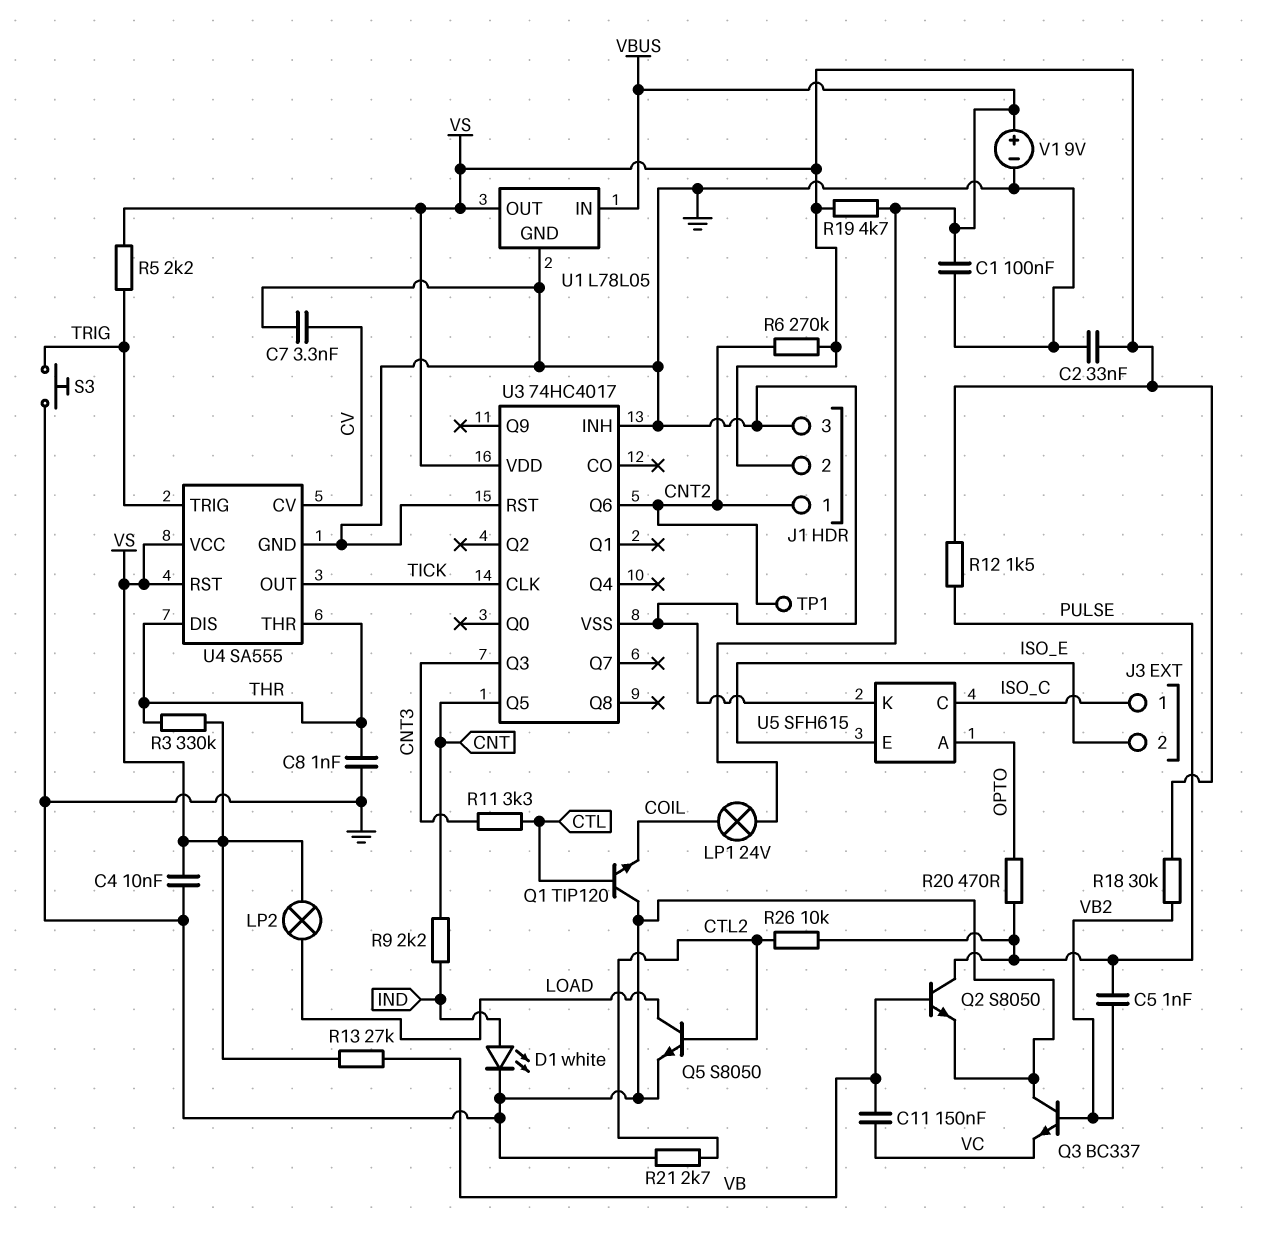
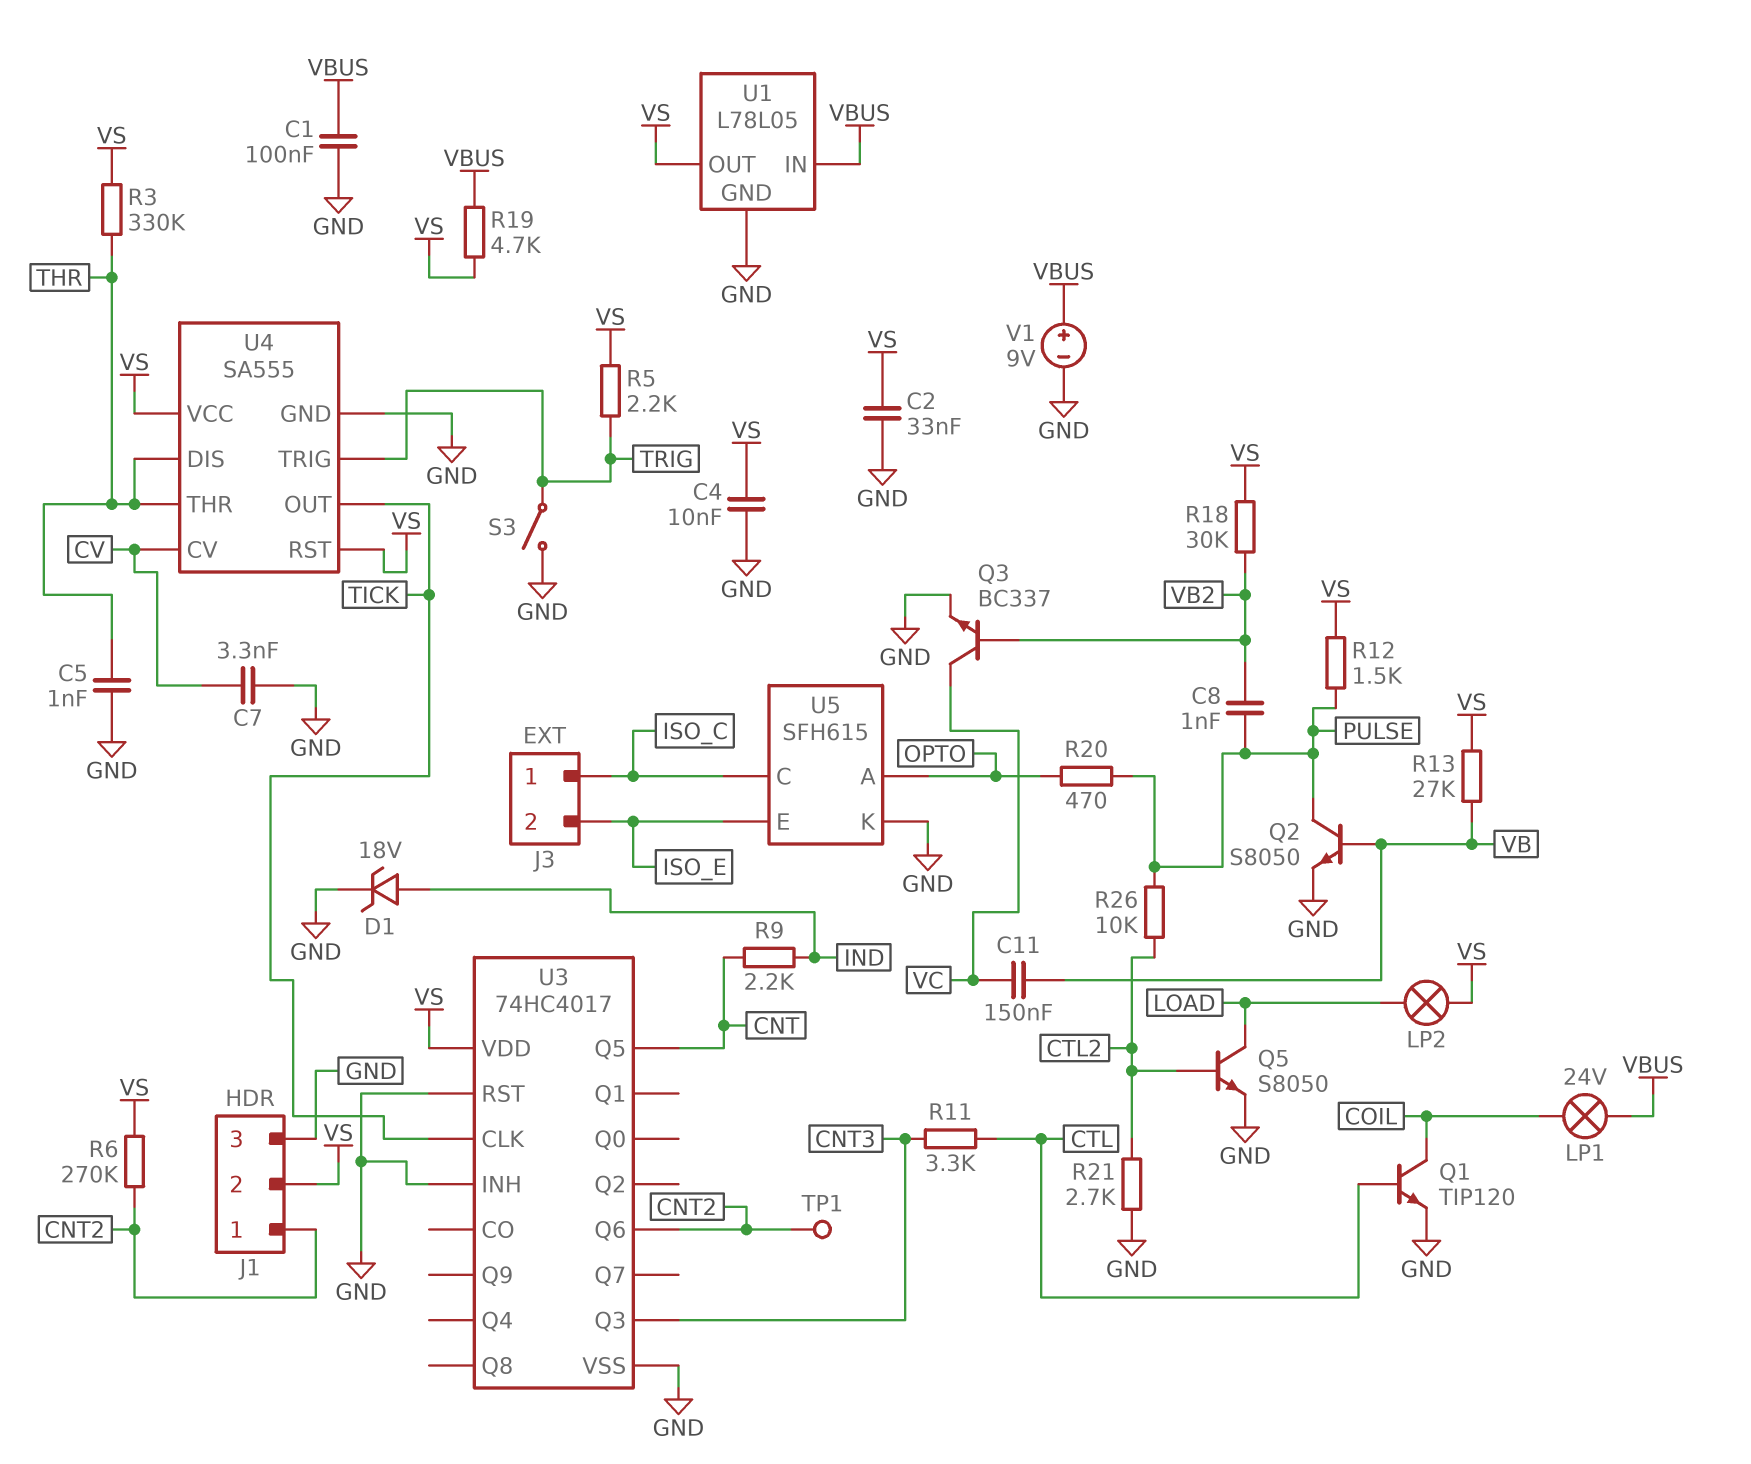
C5: 1nF (PULSE, VB2) -> 1nF (GND, THR)
C8: 1nF (GND, THR) -> 1nF (PULSE, VB2)
D1: LED white (A IND, K GND) -> zener 18V (A IND, K GND)
Q1: NPN TIP120 (B CTL, C GND, E COIL) -> NPN TIP120 (B CTL, C COIL, E GND)
Q3: NPN BC337 (B VB2, C GND, E VC) -> NPN BC337 (B VB2, C VC, E GND)
S3: button (GND, TRIG) -> switch (GND, TRIG)

